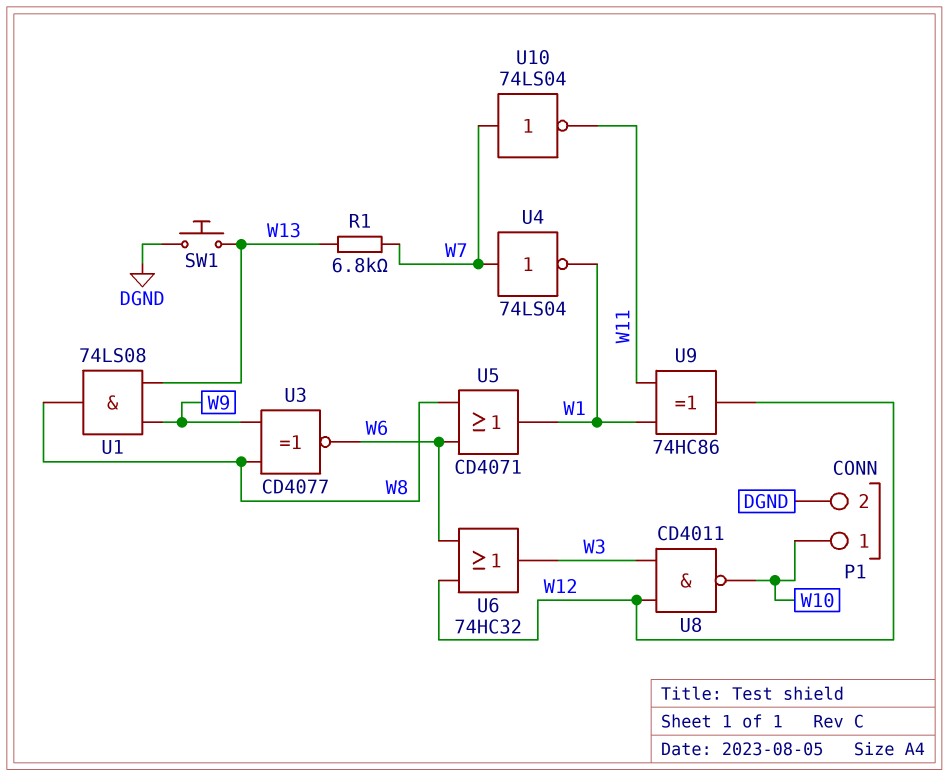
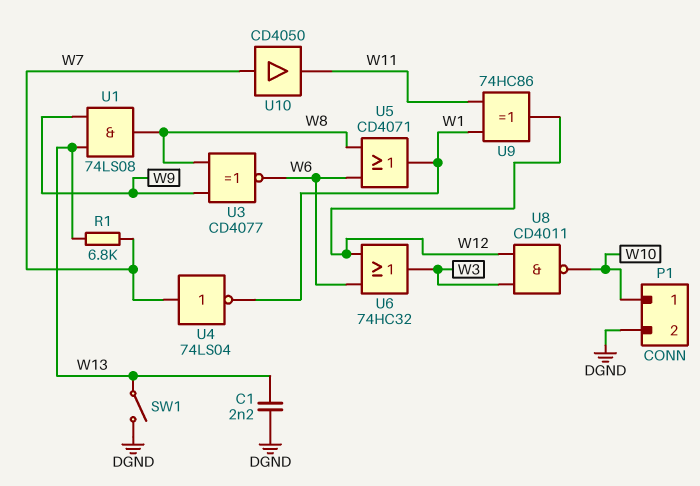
C1: none -> 2.2nF (DGND, W13)
SW1: button (DGND, W13) -> switch (DGND, W13)
U10: NOT 74LS04 (in W7, out W11) -> buffer CD4050 (in W7, out W11)

